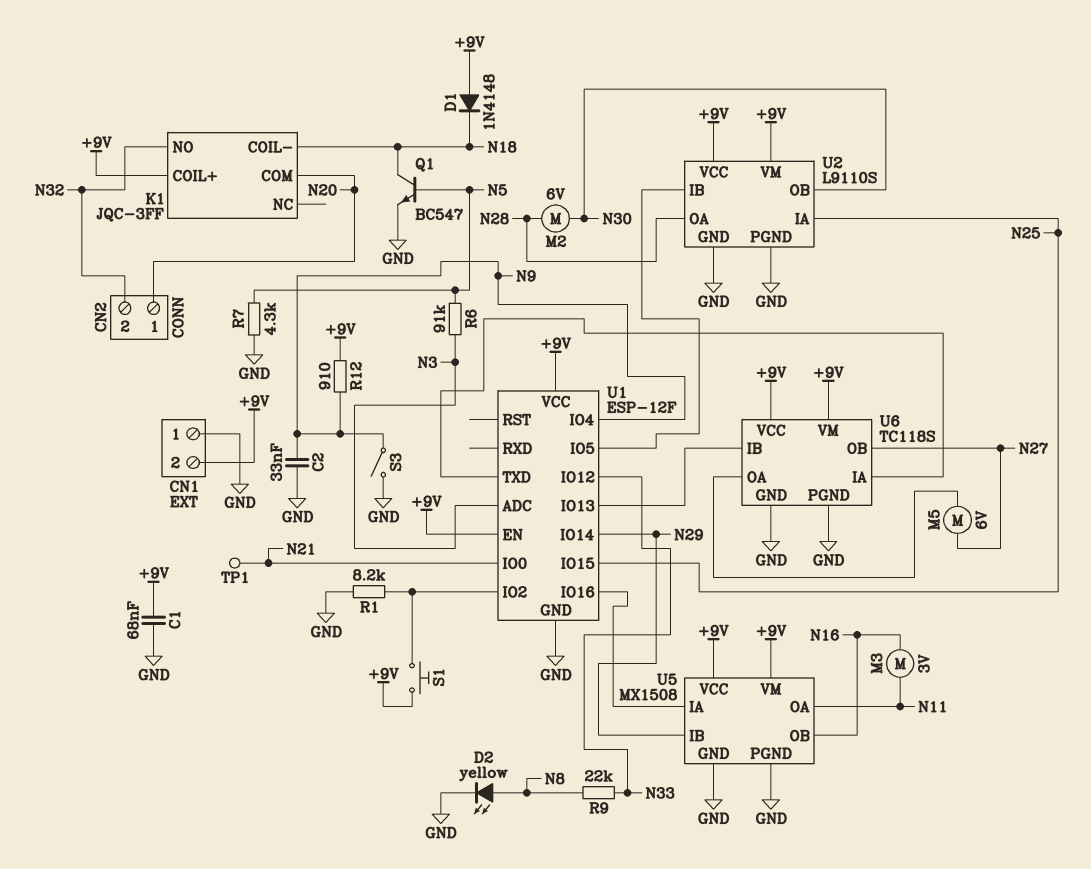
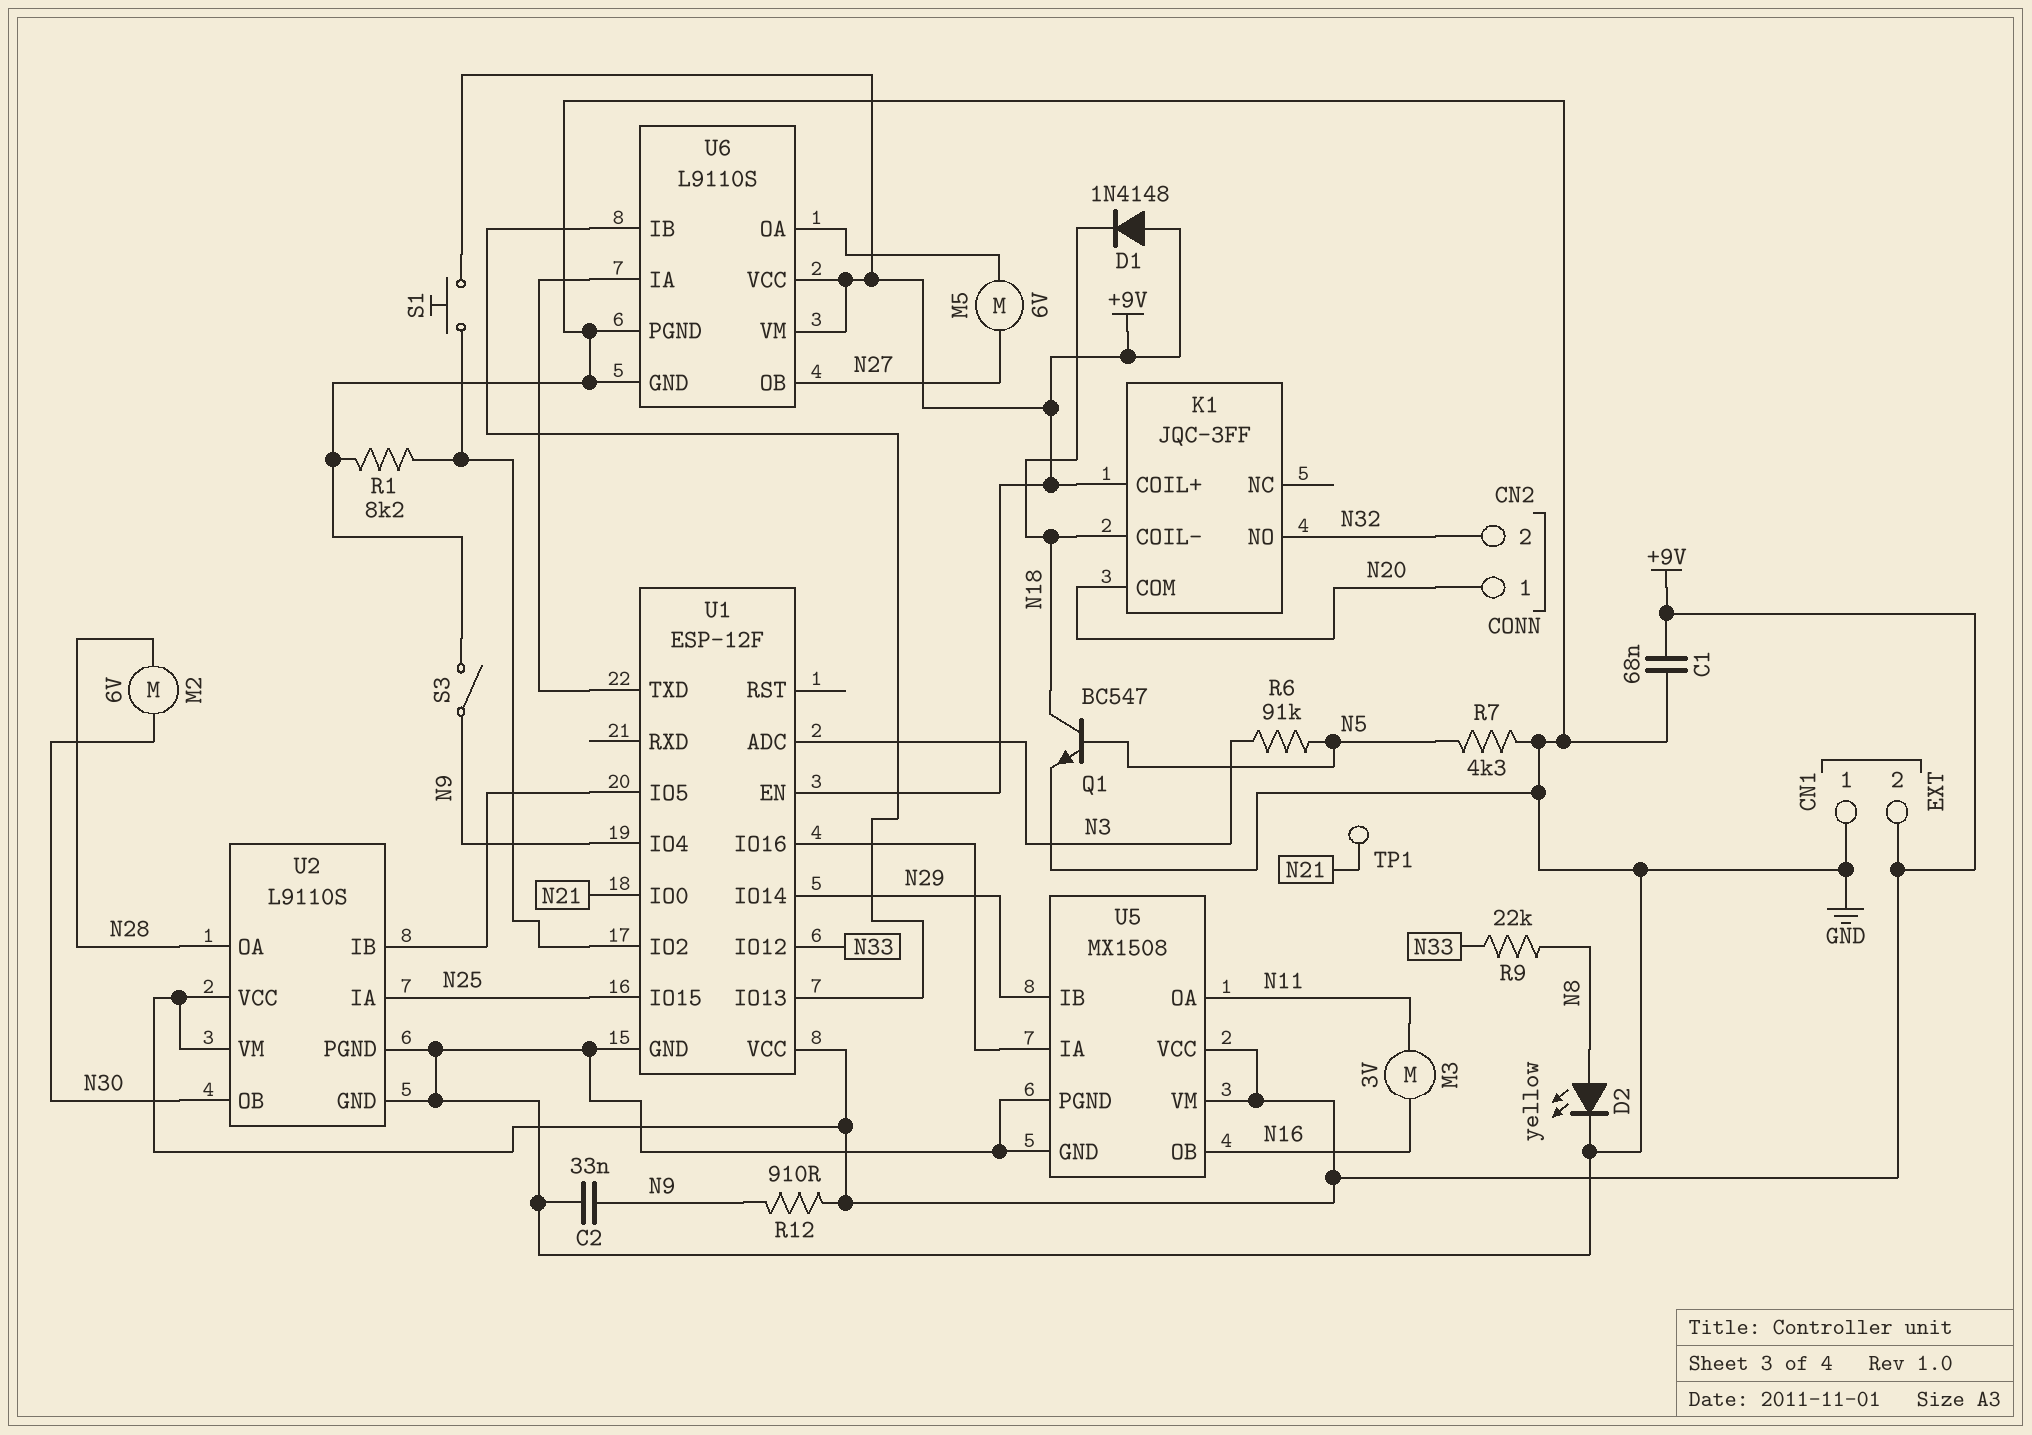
U6: TC118S -> L9110S

